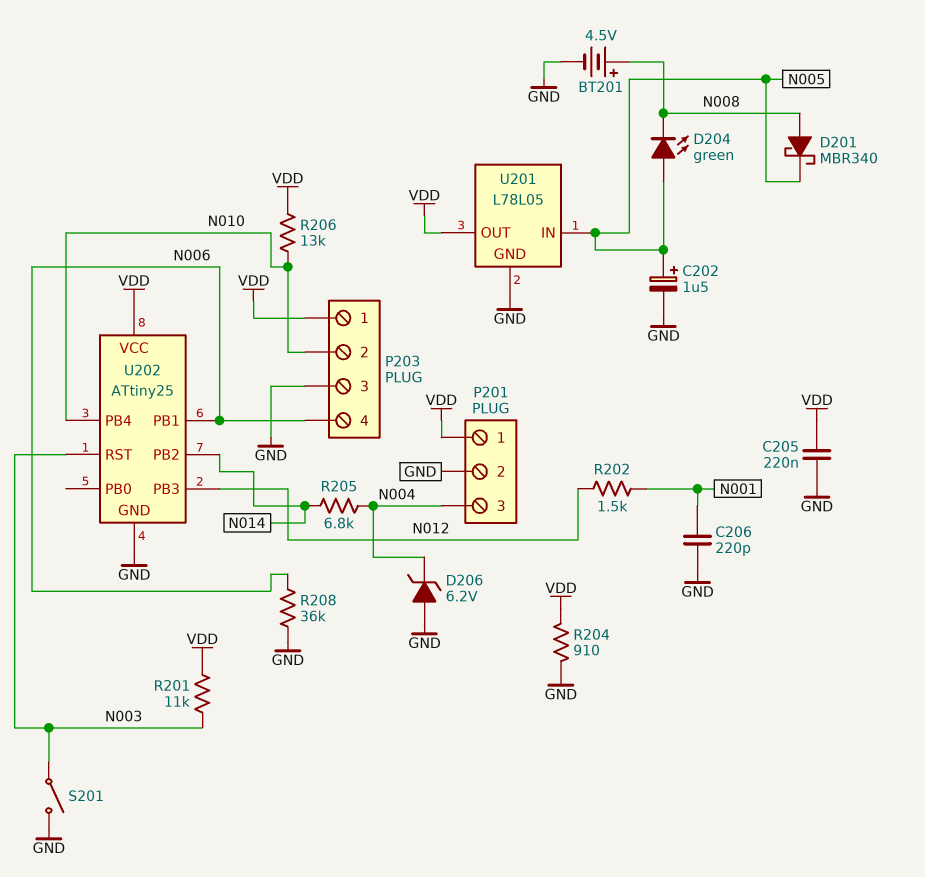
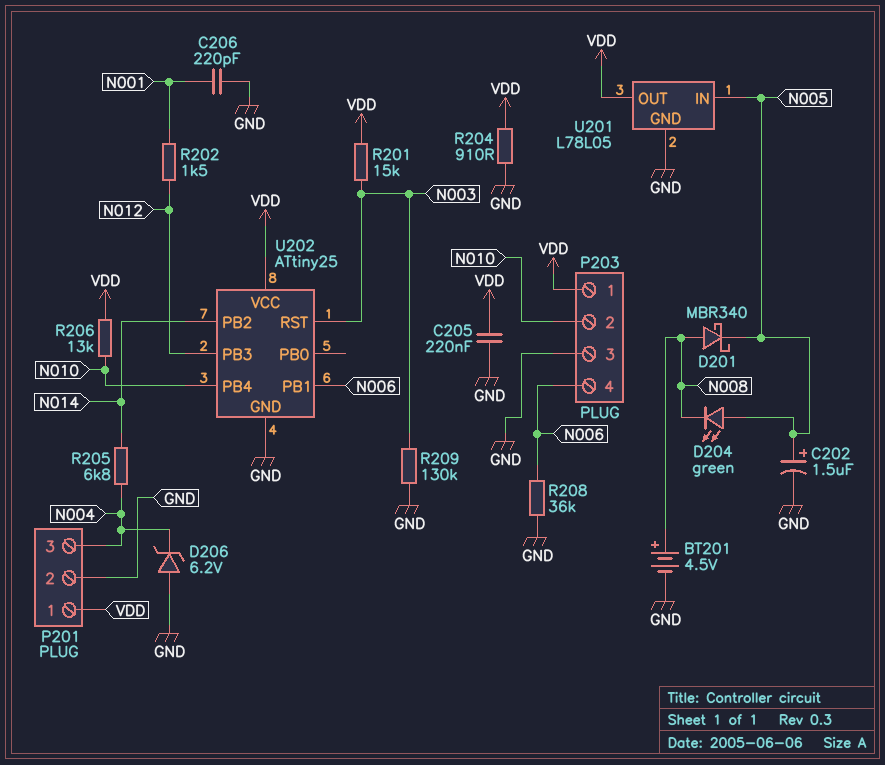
R201: 11k (N003, VDD) -> 15k (N003, VDD)
R209: none -> 130k (GND, N003)
S201: switch (GND, N003) -> none

